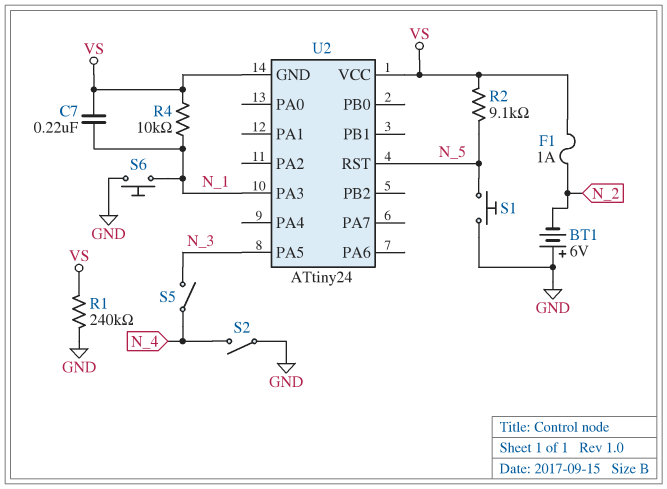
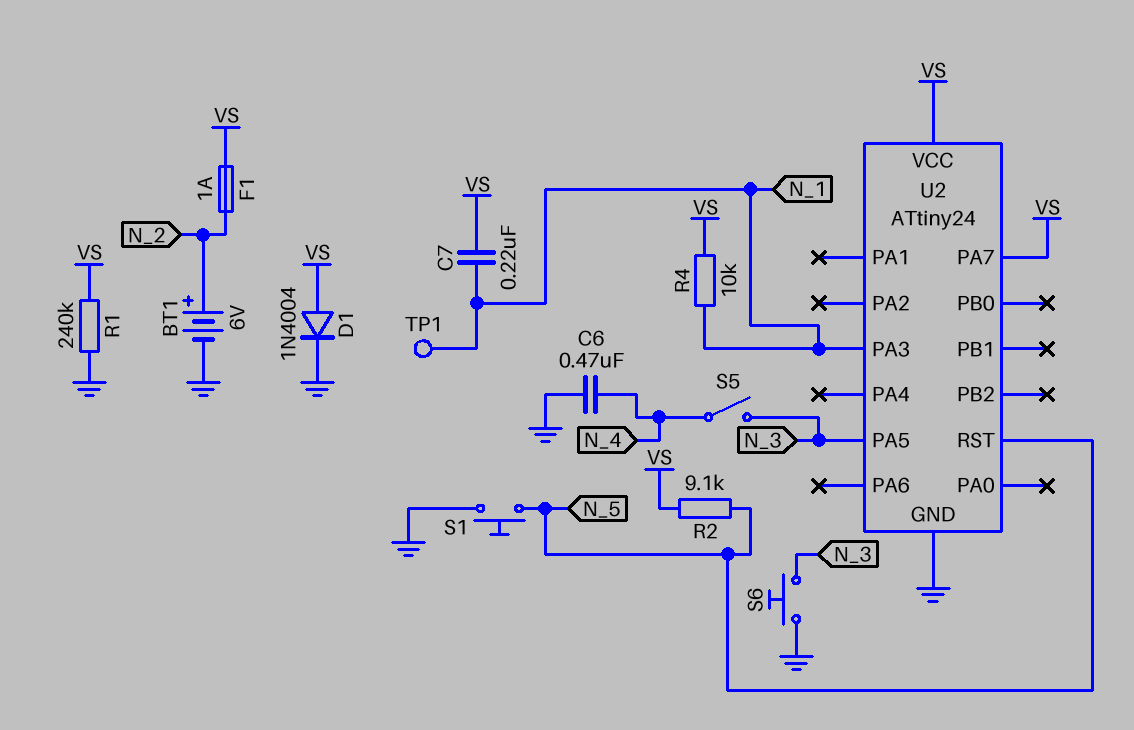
BT1: 6V (plus GND, minus N_2) -> 6V (plus N_2, minus GND)
C6: none -> 470nF (GND, N_4)
D1: none -> diode 1N4004 (A VS, K GND)
S2: switch (GND, N_4) -> none
S6: button (GND, N_1) -> button (GND, N_3)
TP1: none -> test point (N_1)
U2 pin GND: VS -> GND
U2 pin PA7: none -> VS

